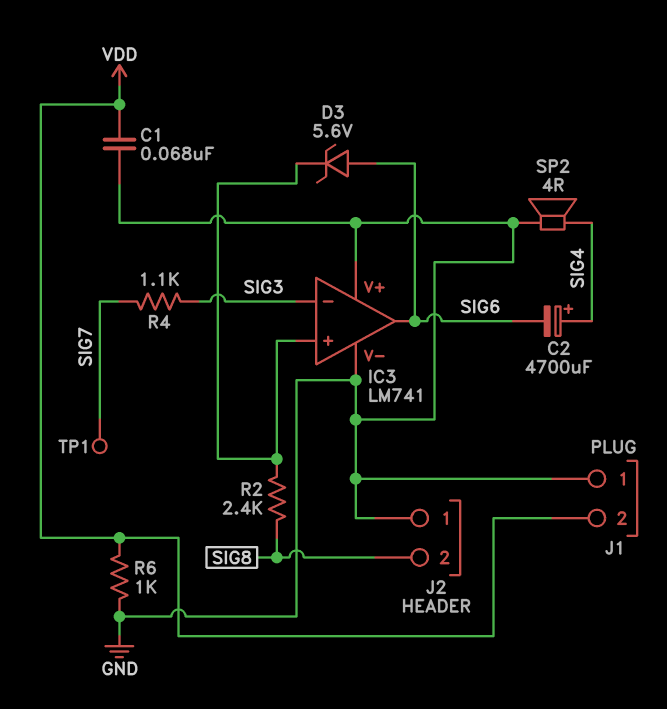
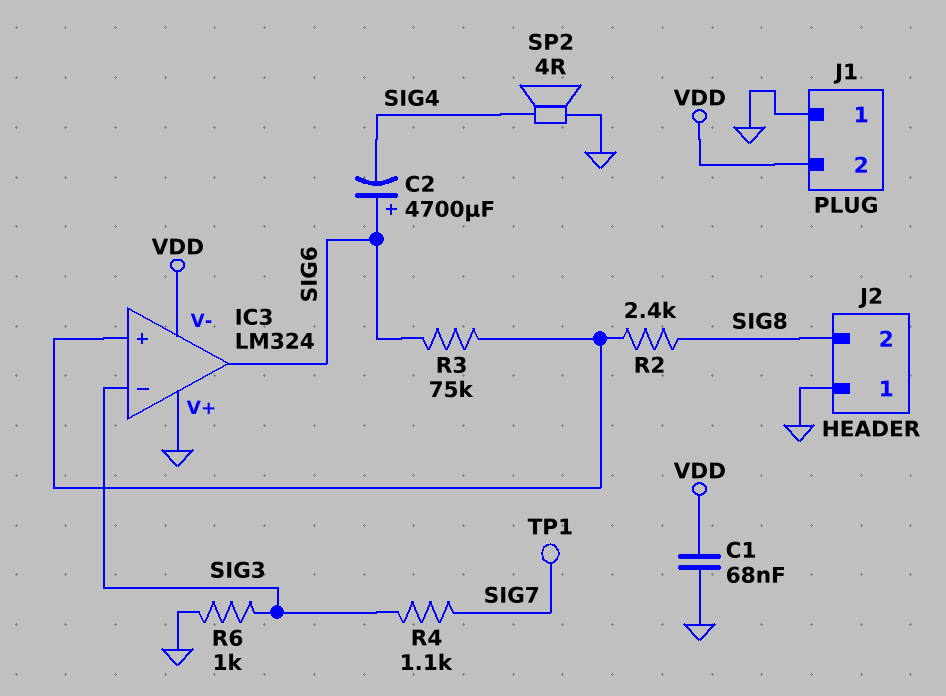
C2: 4700uF (plus SIG4, minus SIG6) -> 4700uF (plus SIG6, minus SIG4)
D3: zener 5.6V (A SIG6, K IC3/in+) -> none
IC3: LM741 -> LM324
IC3 pin V-: GND -> VDD
R3: none -> 75k (IC3/in+, SIG6)
R6: 1k (GND, VDD) -> 1k (GND, SIG3)

